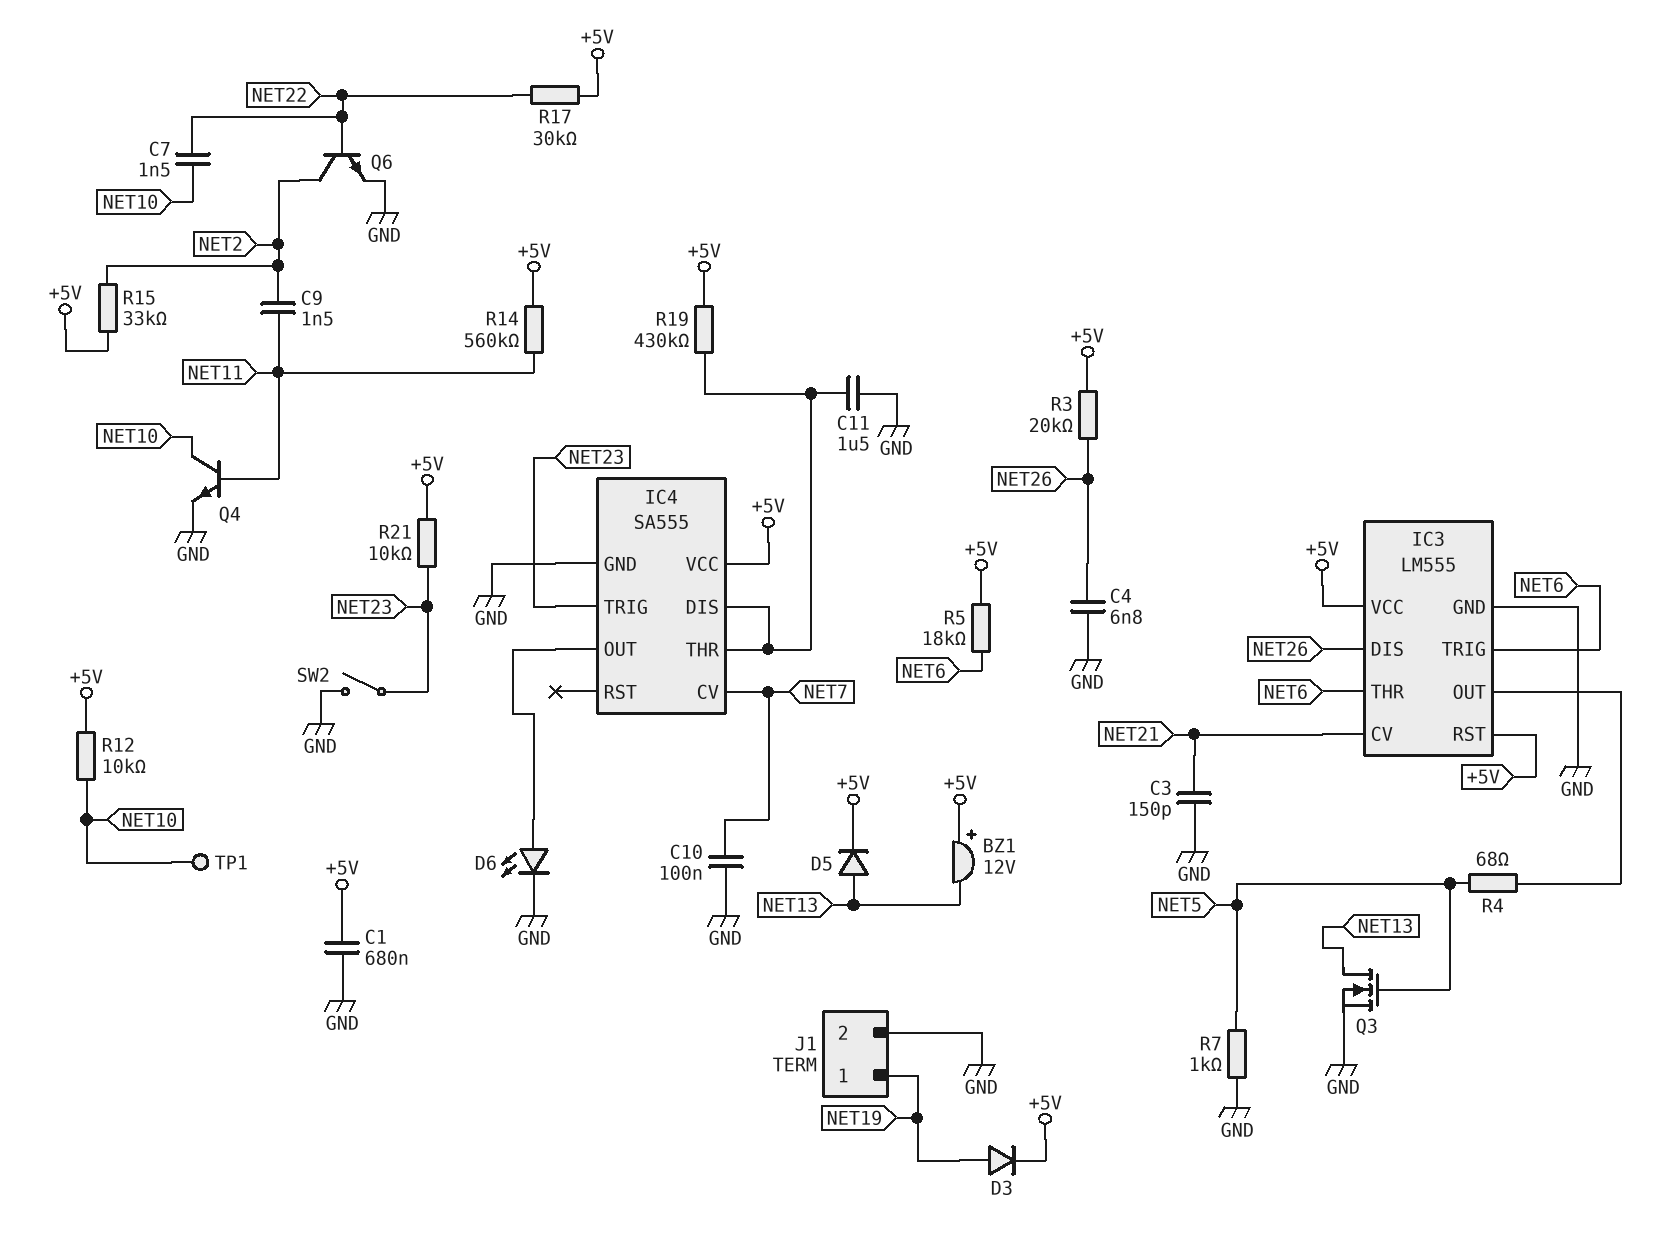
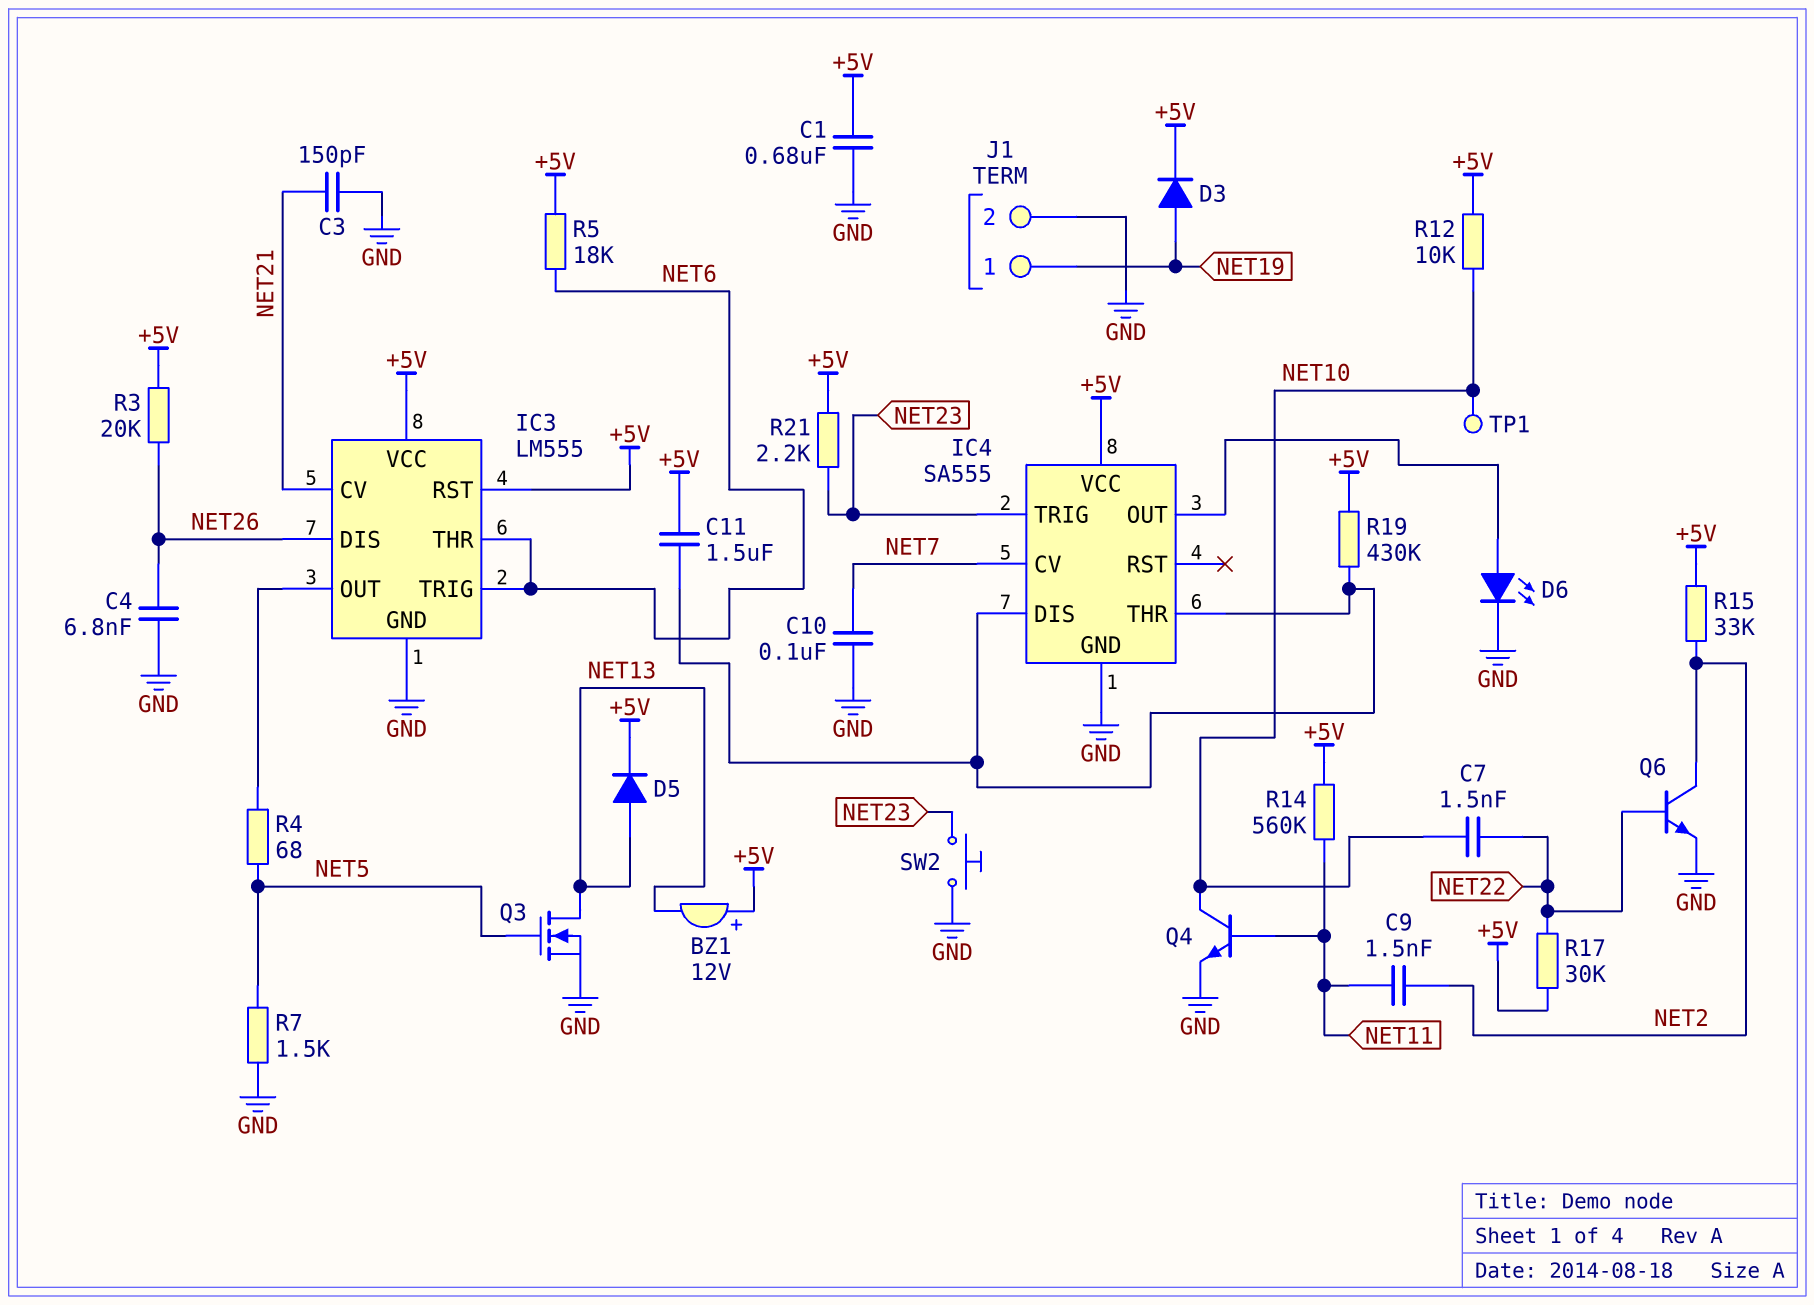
C11: 1.5uF (GND, IC4/DIS) -> 1.5uF (+5V, IC4/DIS)
R7: 1k (GND, NET5) -> 1.5k (GND, NET5)
R21: 10k (+5V, NET23) -> 2.2k (+5V, NET23)
SW2: switch (GND, NET23) -> button (GND, NET23)

